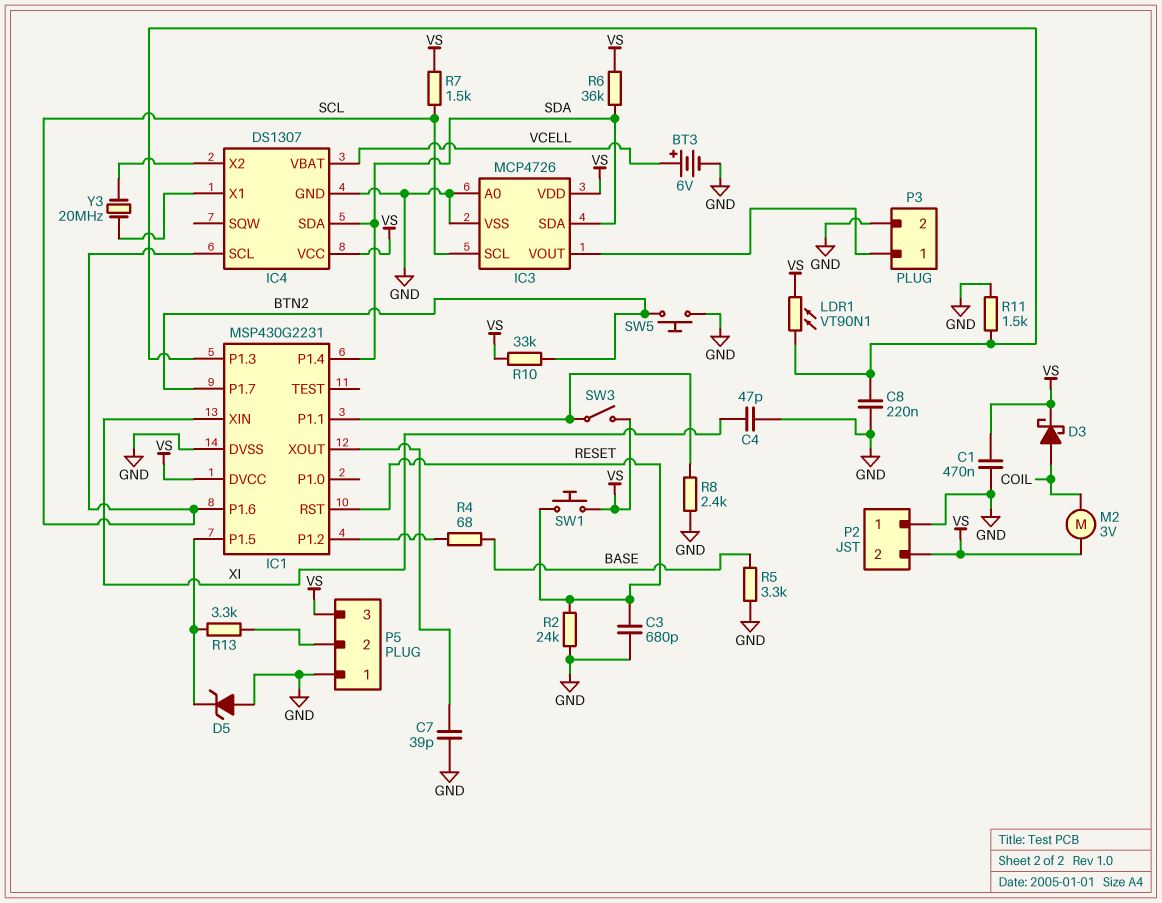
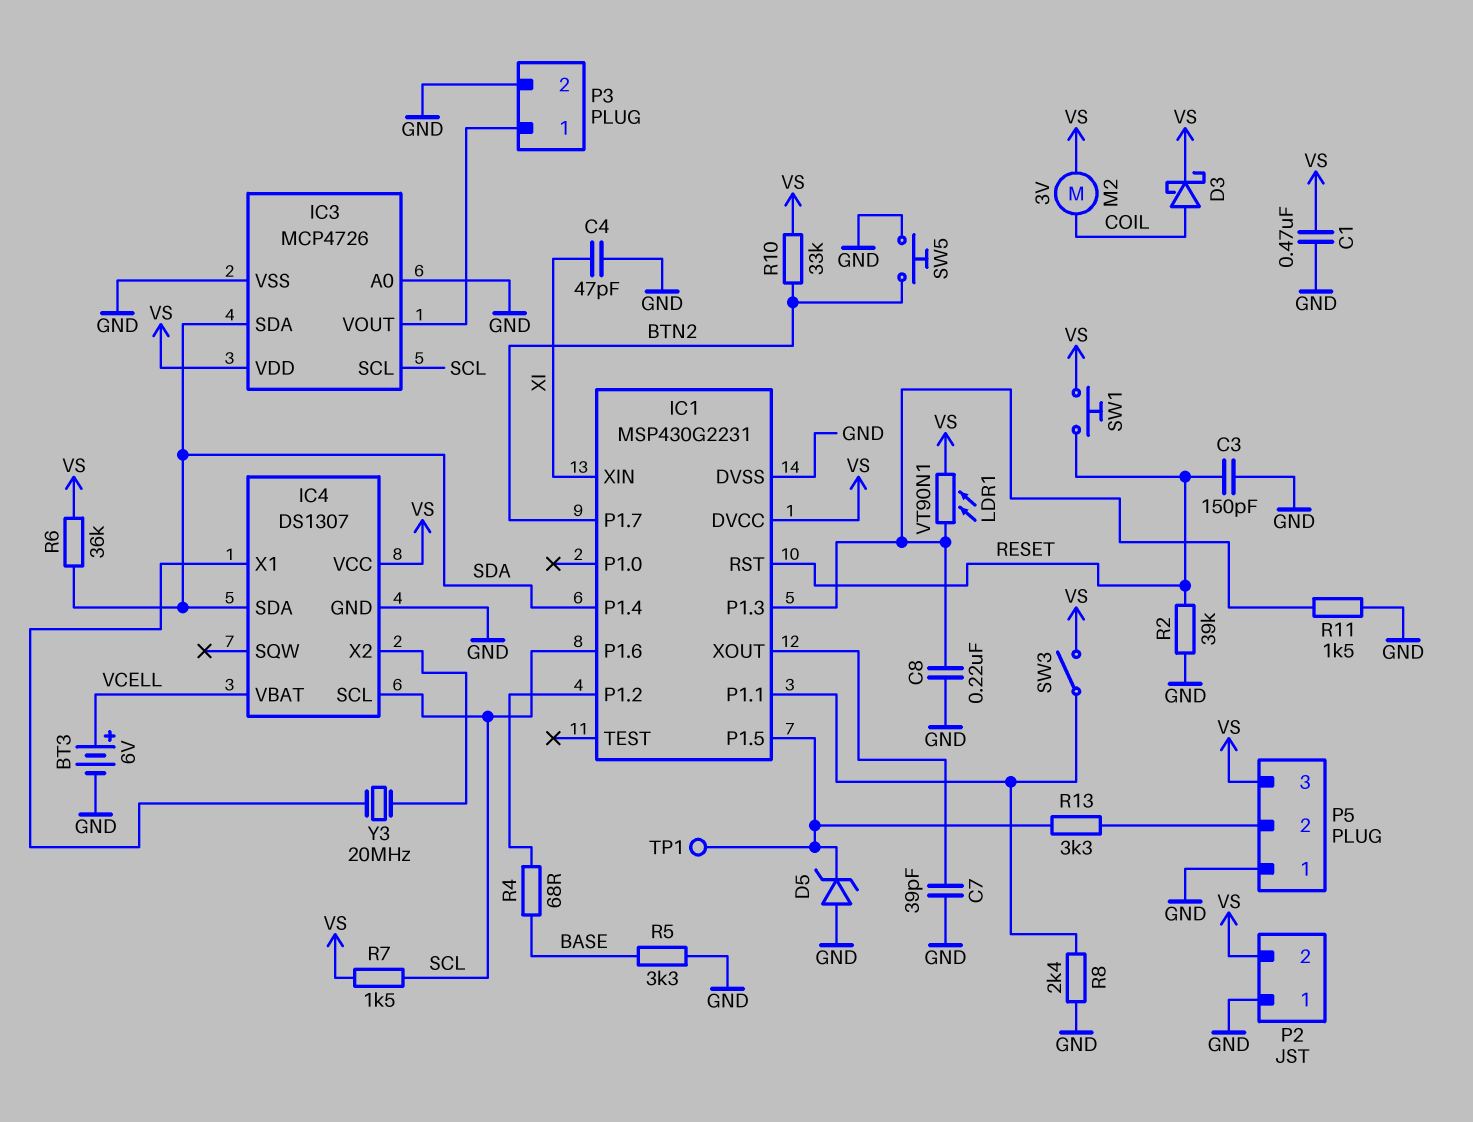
C3: 680pF (GND, RESET) -> 150pF (GND, RESET)
R2: 24k (GND, RESET) -> 39k (GND, RESET)
TP1: none -> test point (IC1/P1.5)

